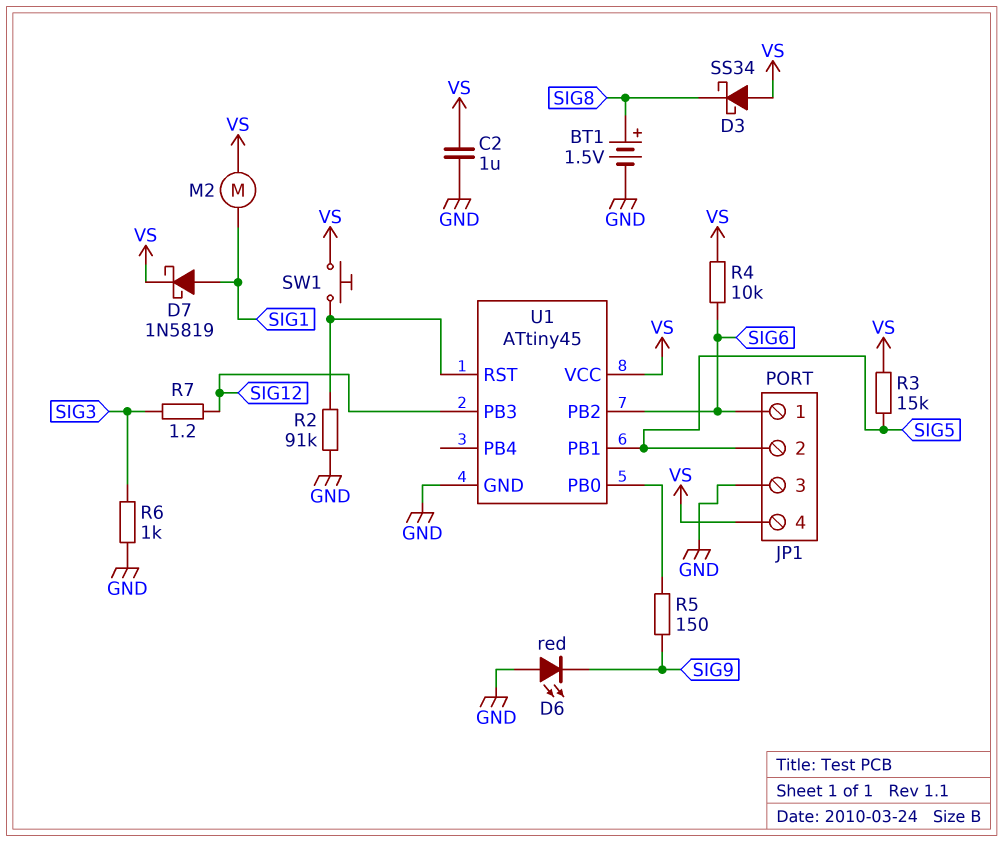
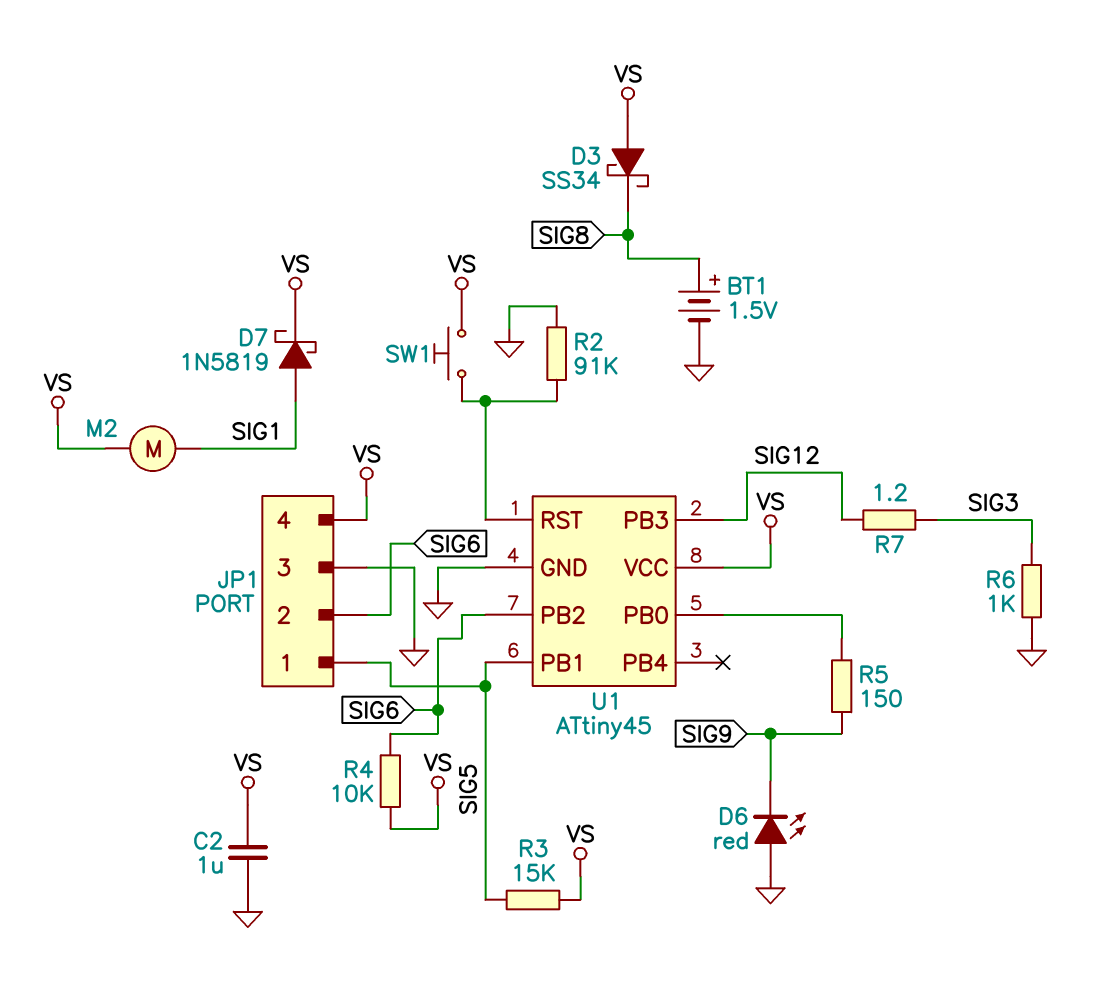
JP1 pin 1: SIG6 -> SIG5
JP1 pin 2: SIG5 -> SIG6

